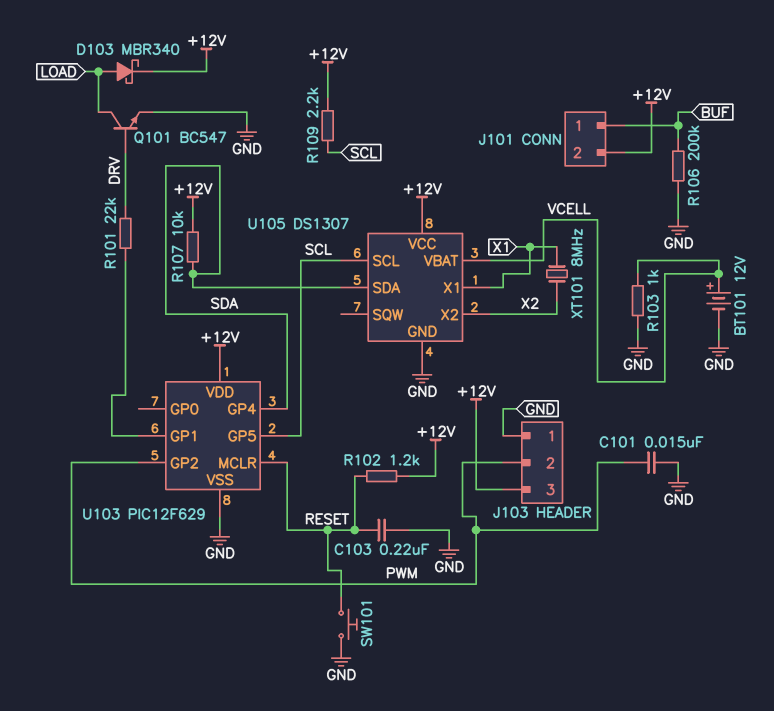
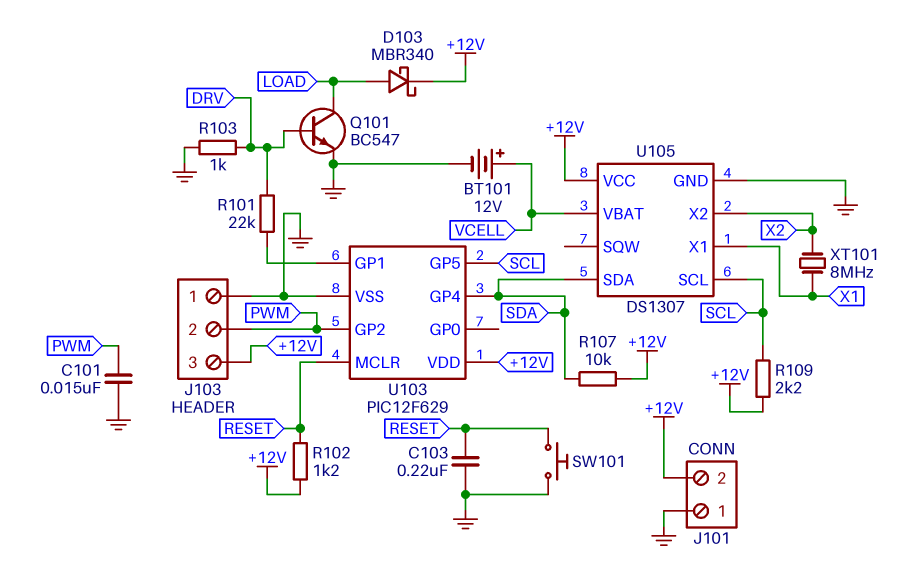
J101 pin 1: BUF -> GND
R103: 1k (GND, VCELL) -> 1k (DRV, GND)
R106: 200k (BUF, GND) -> none

